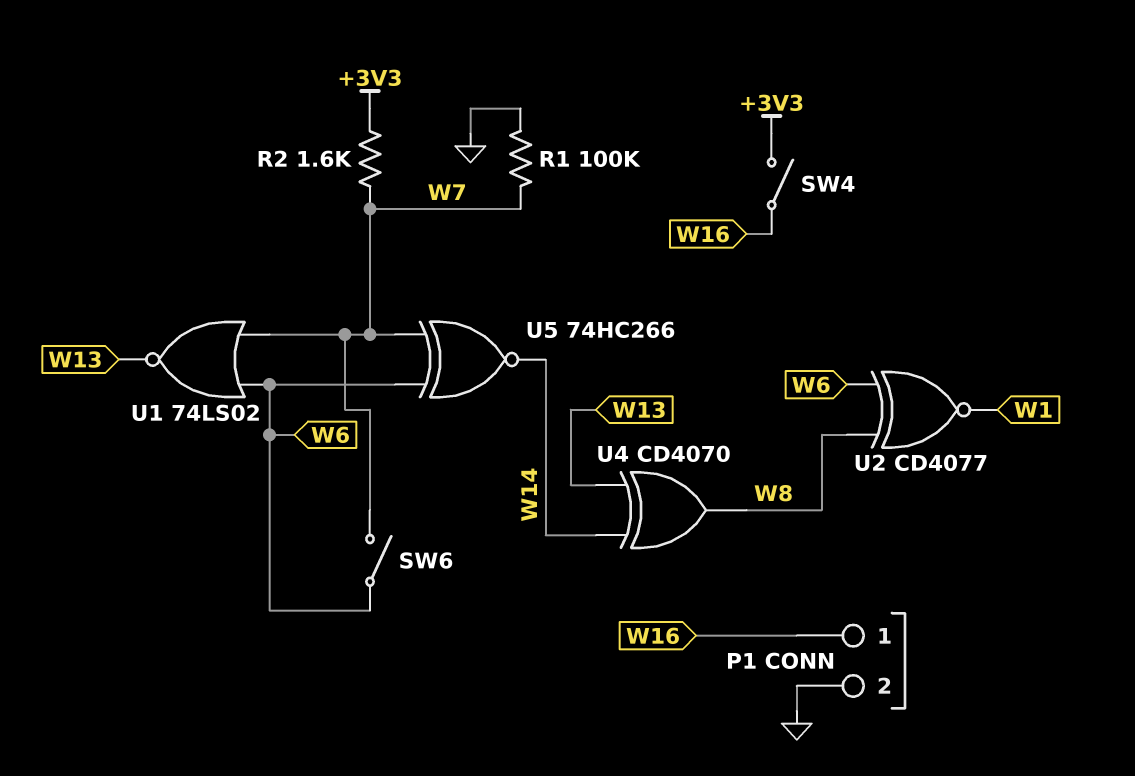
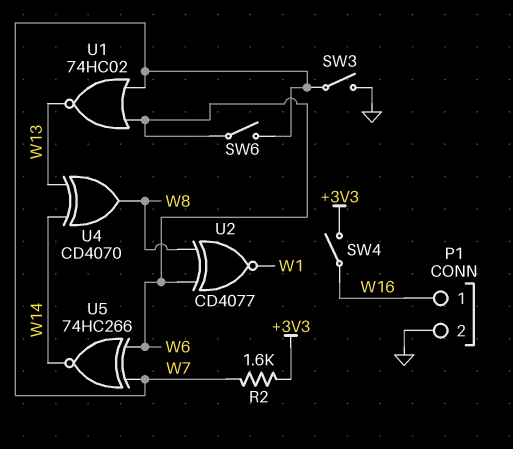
R1: 100k (GND, W7) -> none
SW3: none -> switch (GND, W7)
U1: NOR 74LS02 (in W6, in W7, out W13) -> NOR 74HC02 (in W6, in W7, out W13)

